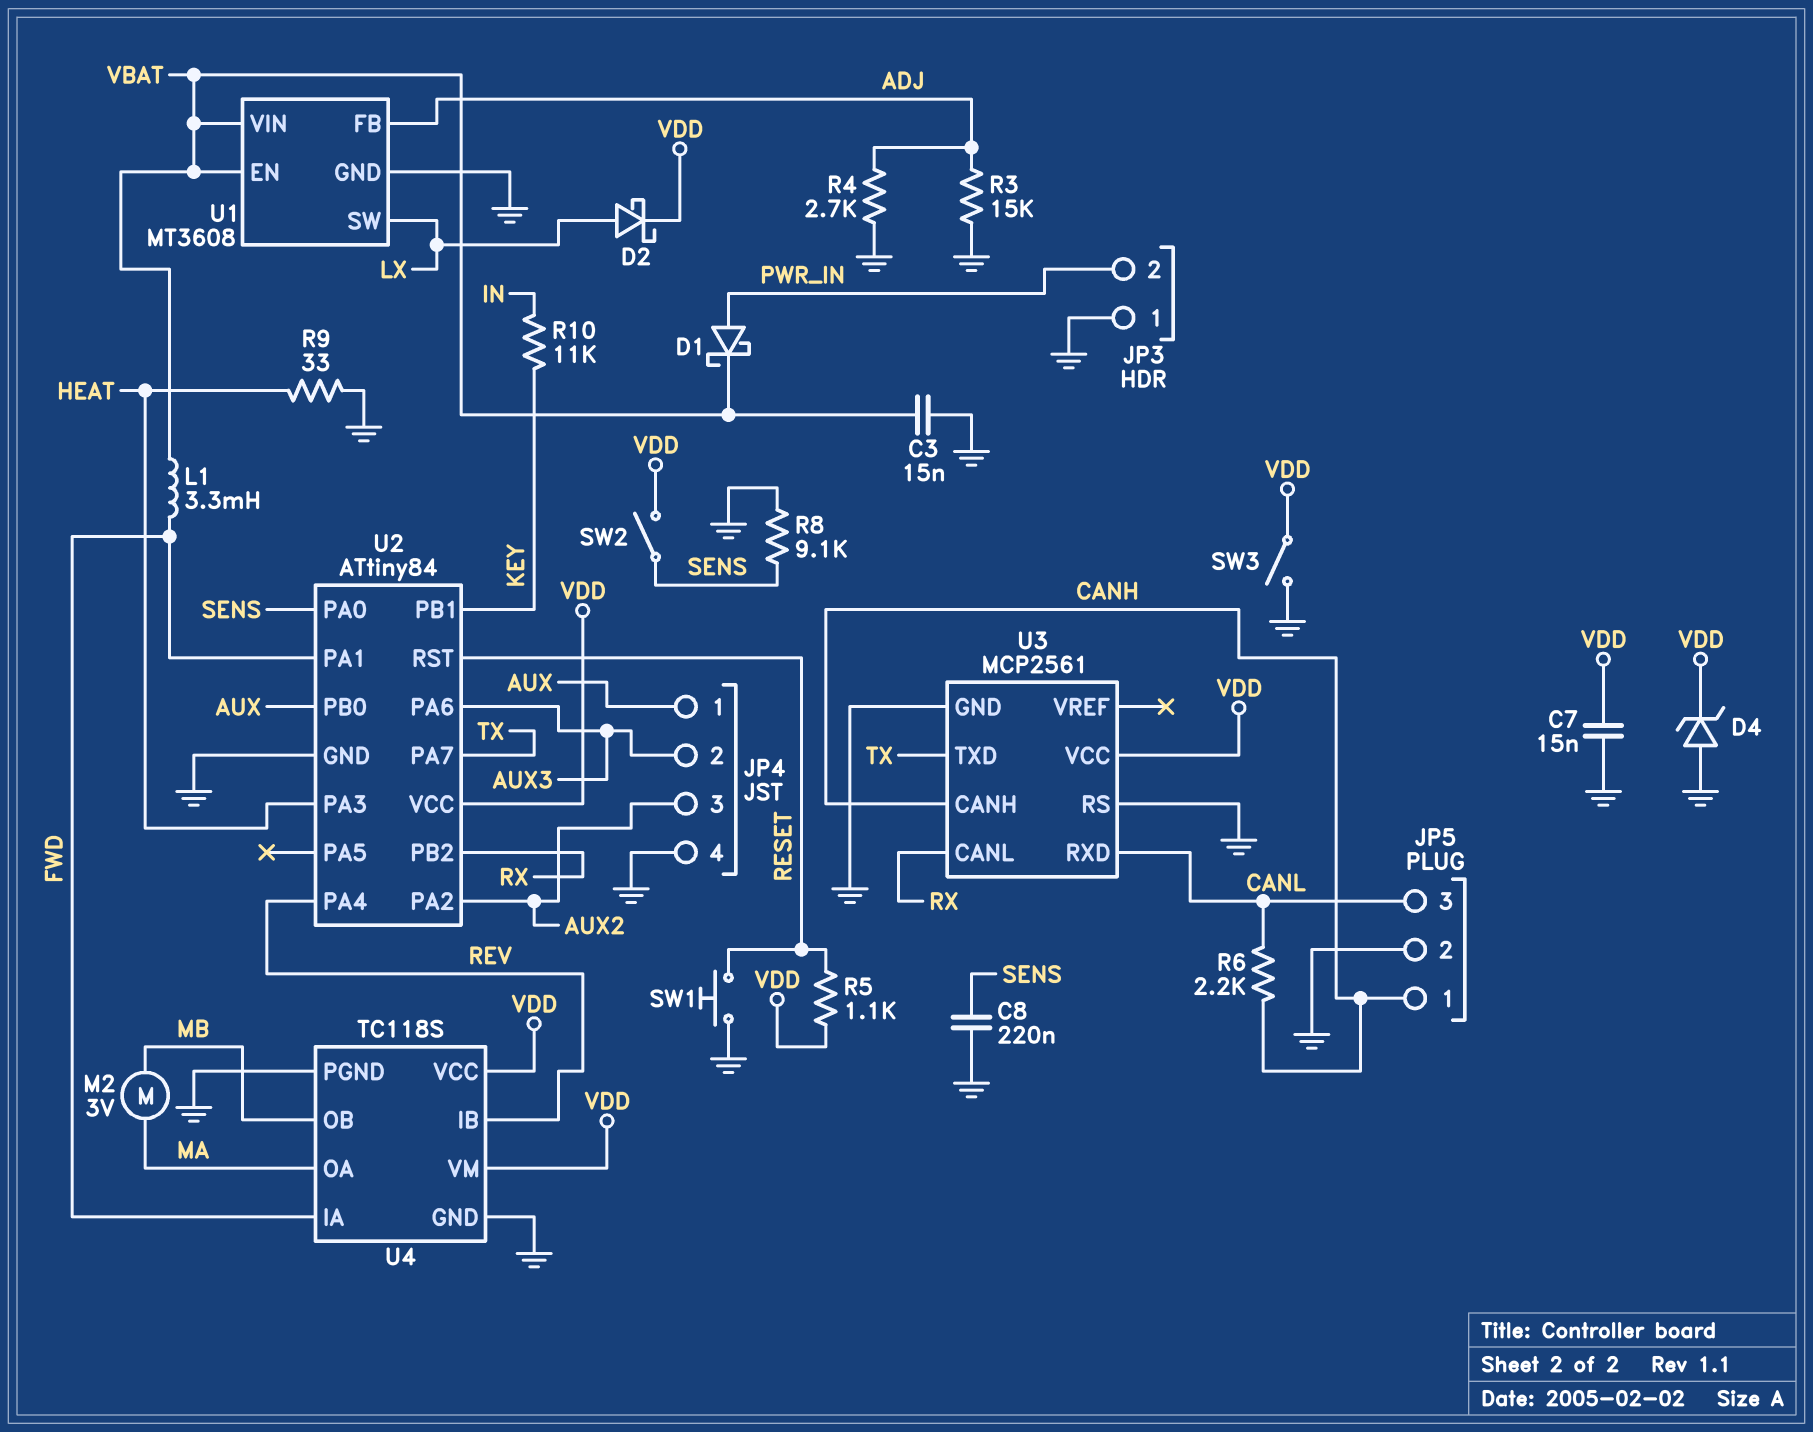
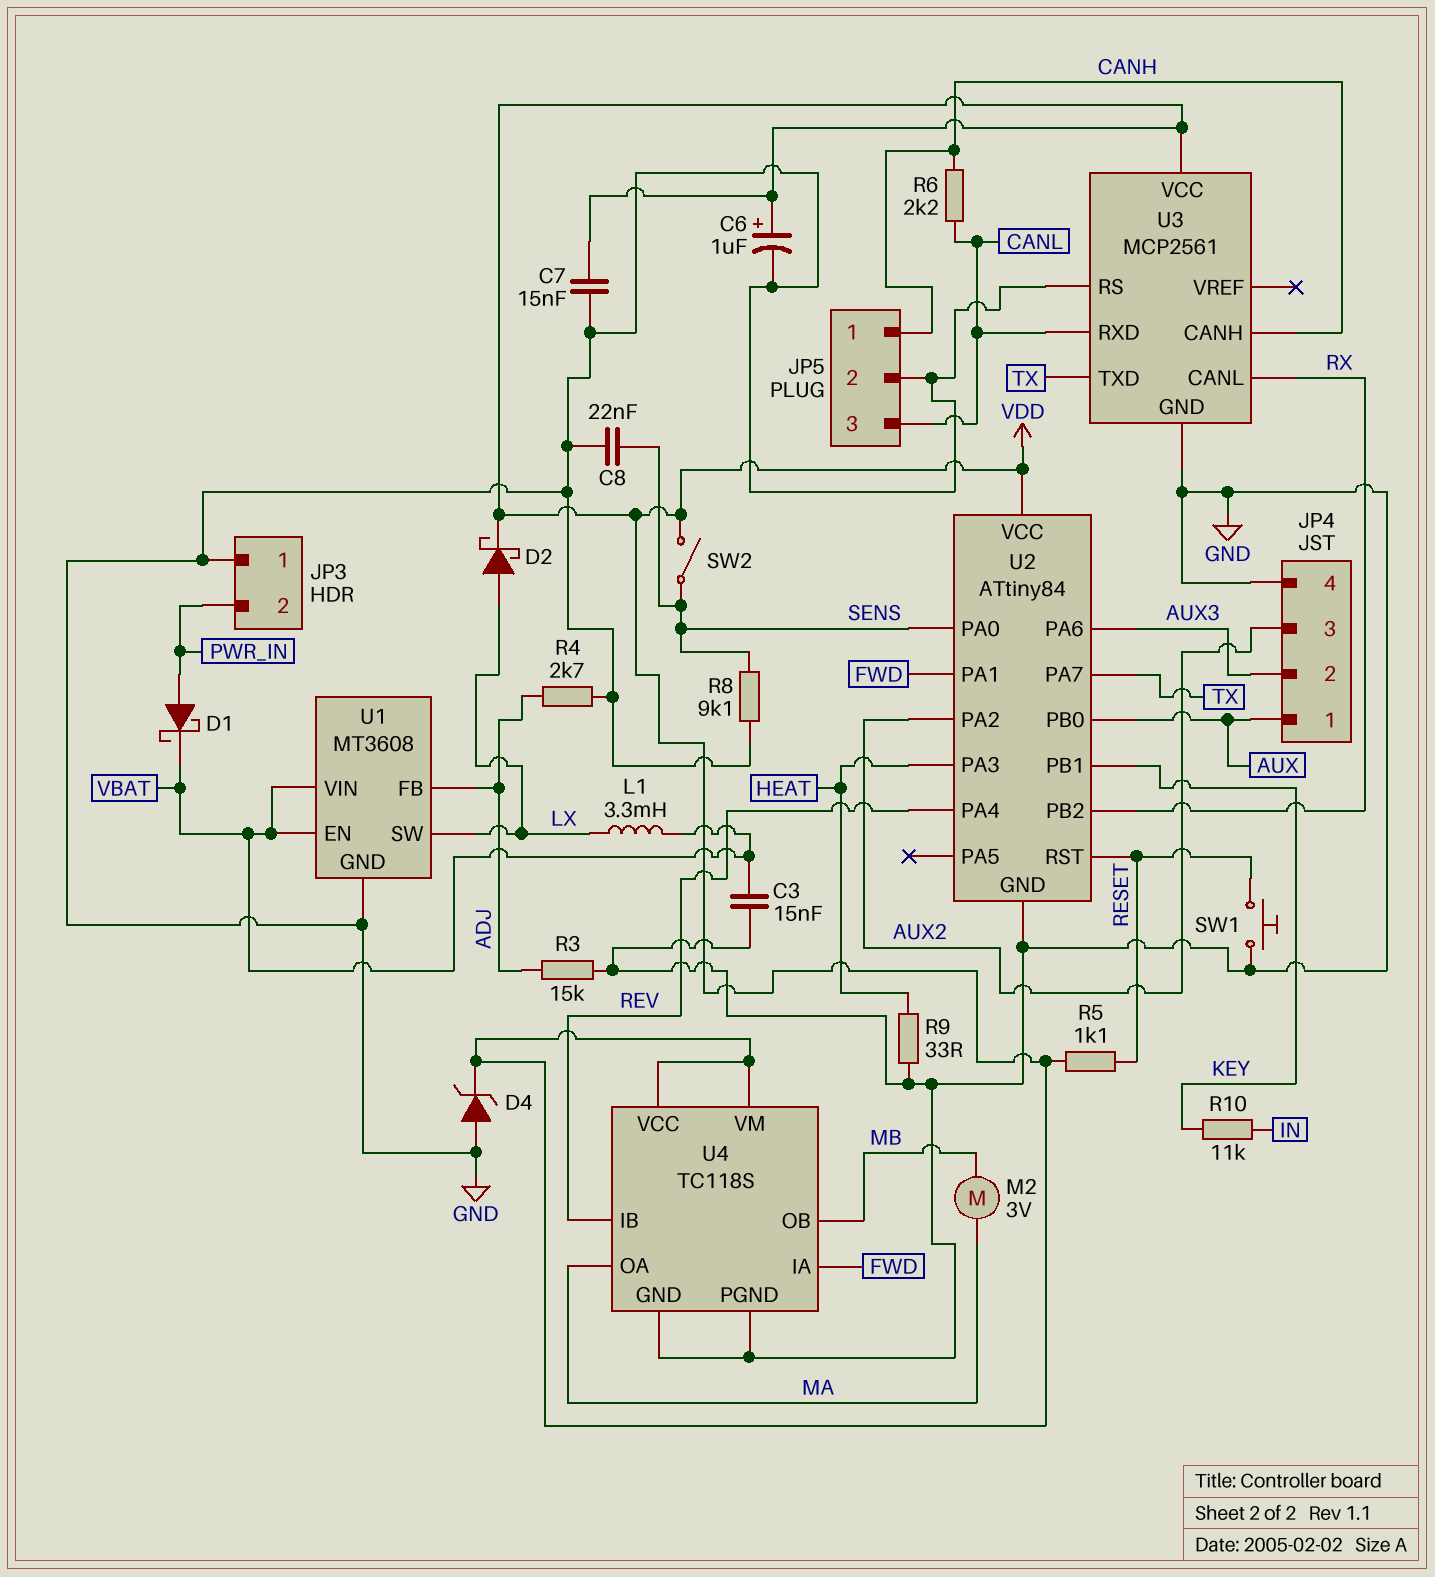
C6: none -> 1uF (plus VDD, minus GND)
C8: 220nF (GND, SENS) -> 22nF (GND, SENS)
L1: 3.3mH (FWD, VBAT) -> 3.3mH (LX, VBAT)
SW3: switch (GND, VDD) -> none

